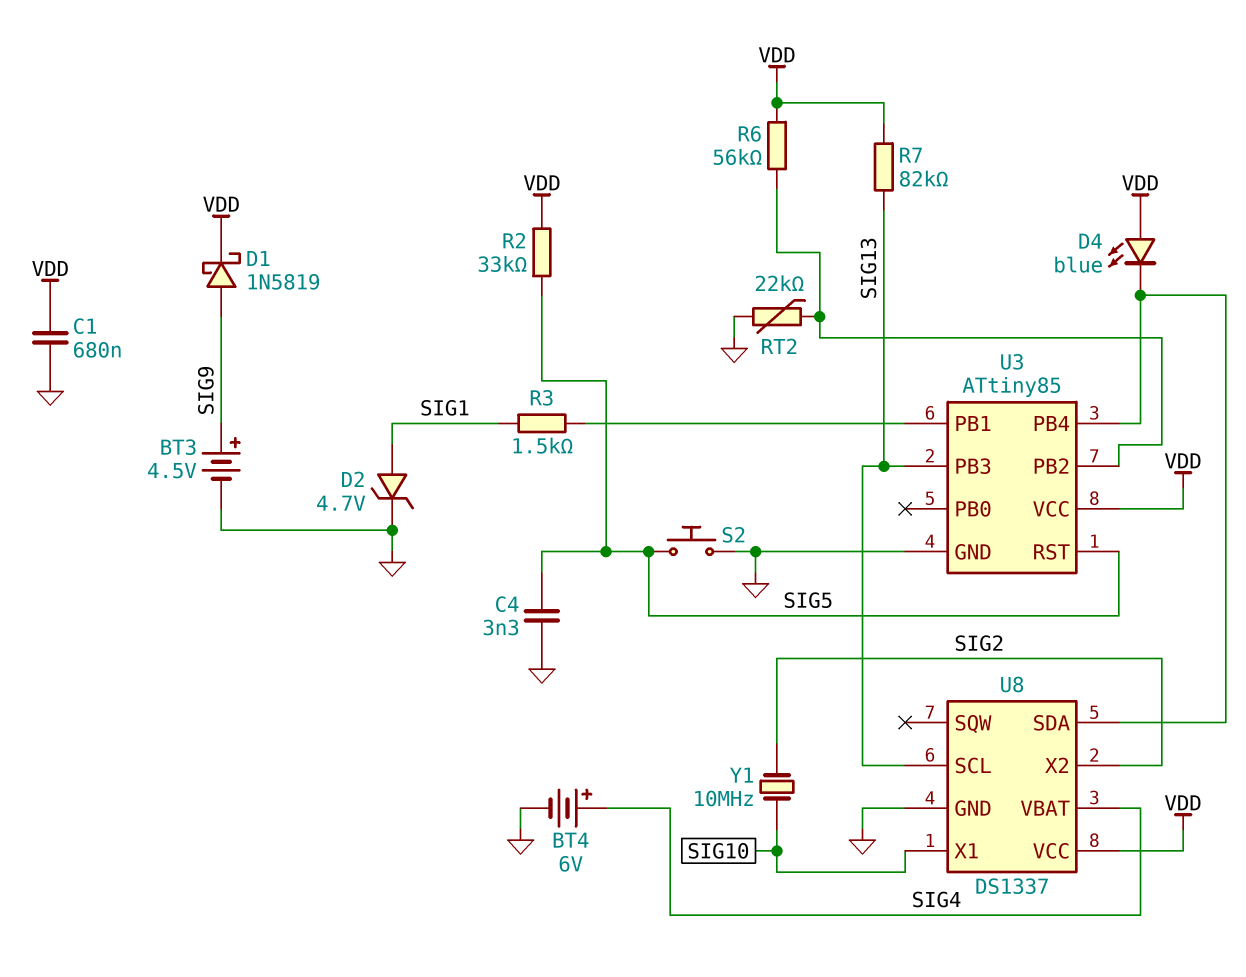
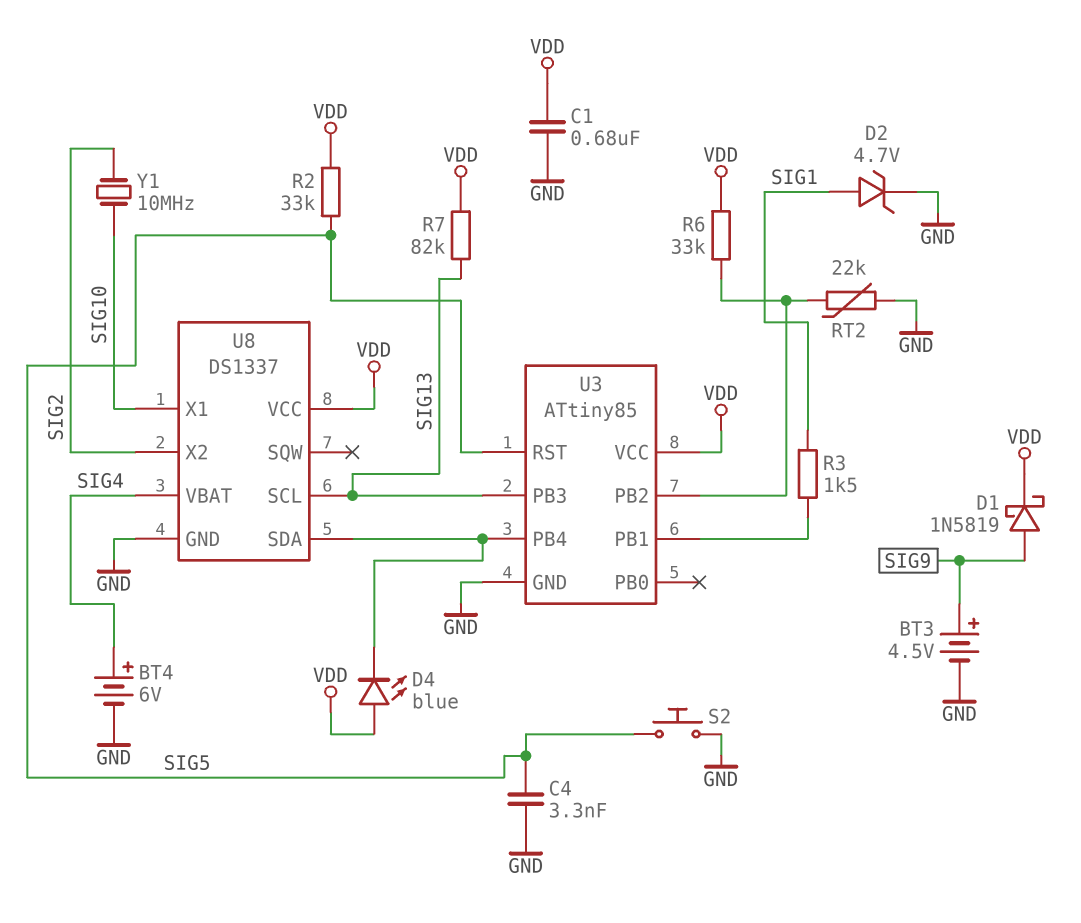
R6: 56k (U3/PB2, VDD) -> 33k (U3/PB2, VDD)

